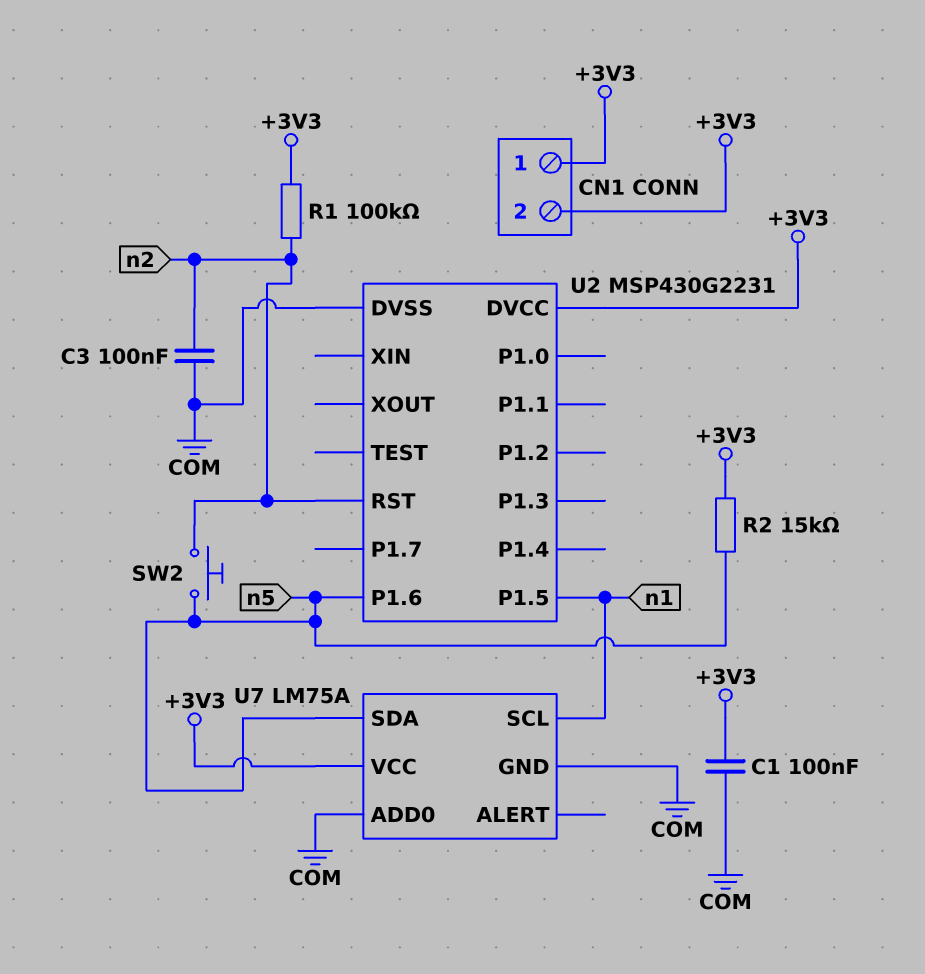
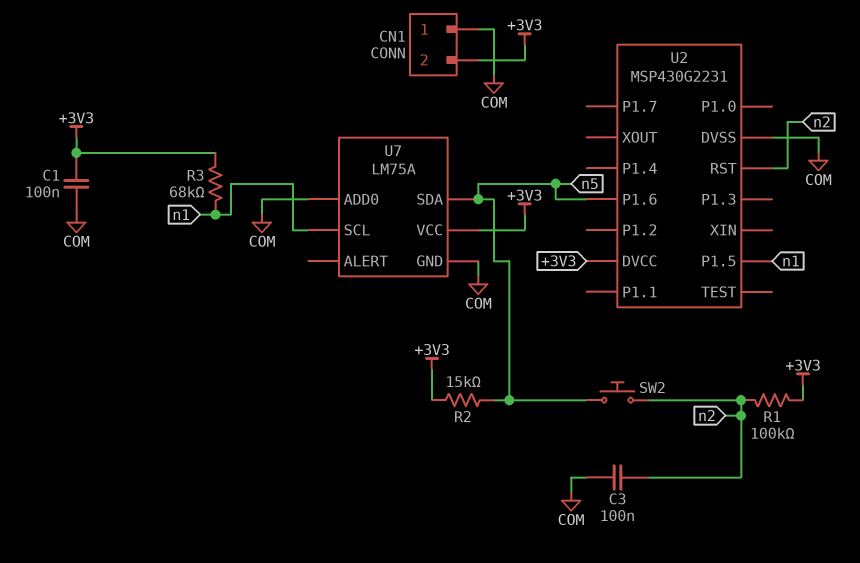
CN1 pin 1: +3V3 -> COM
R3: none -> 68k (+3V3, n1)

